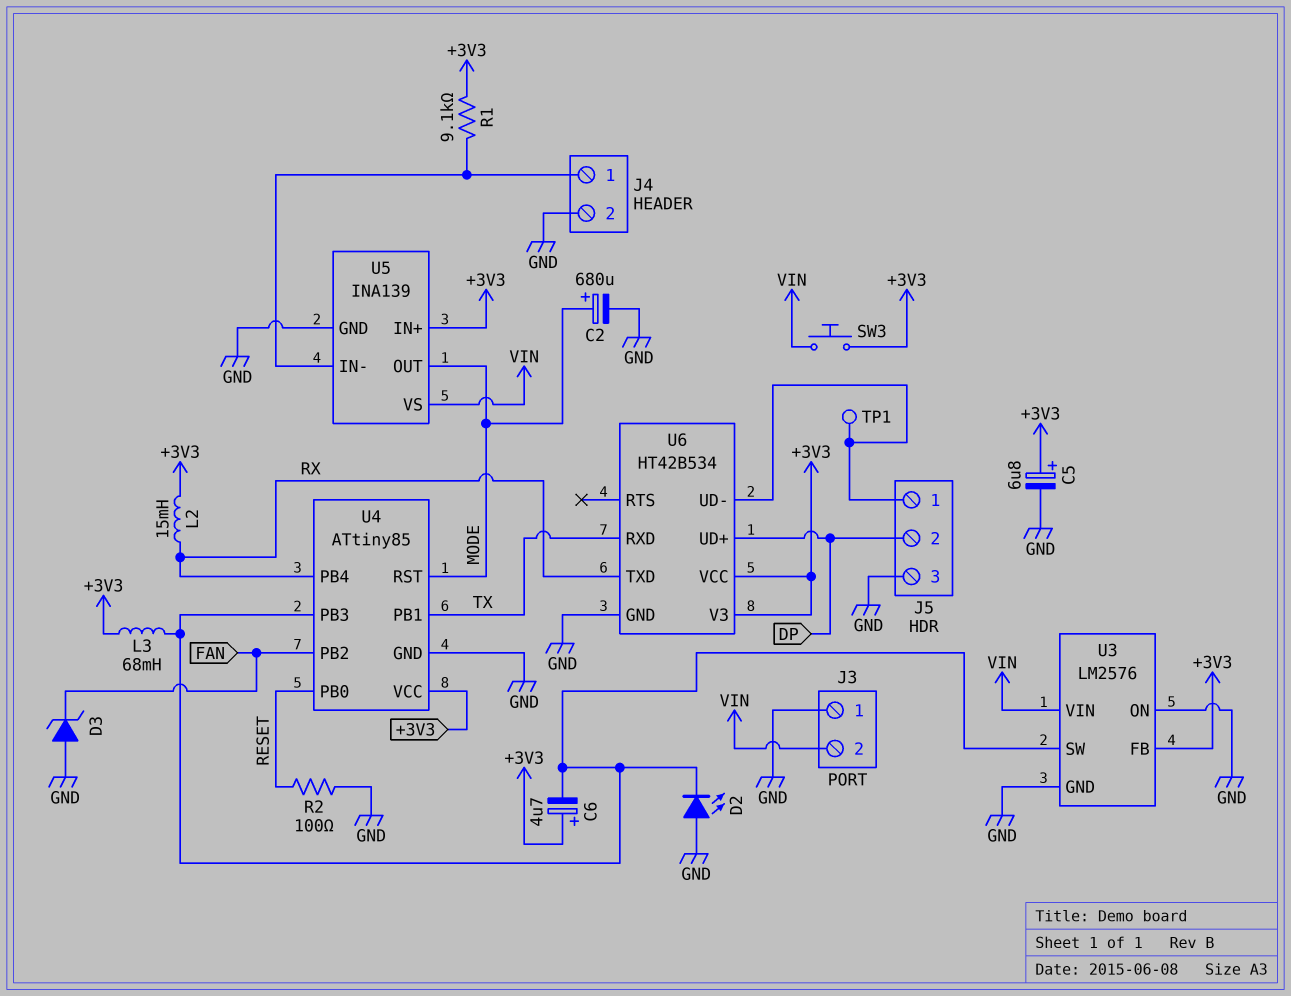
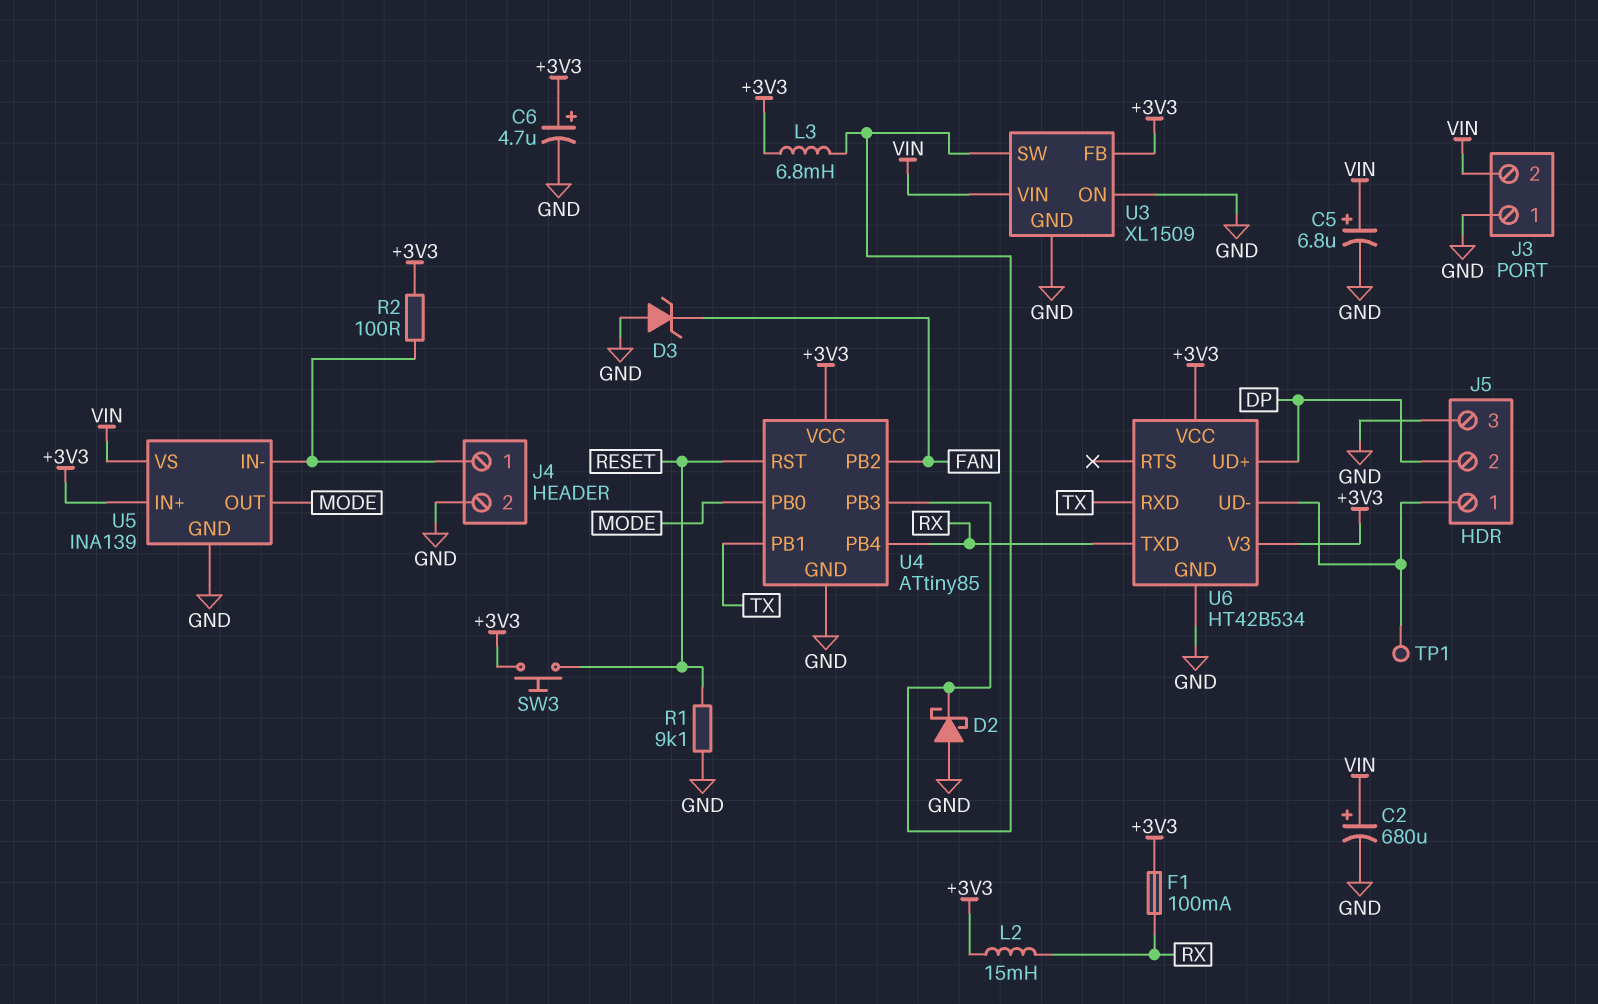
C2: 680uF (plus MODE, minus GND) -> 680uF (plus VIN, minus GND)
C5: 6.8uF (plus +3V3, minus GND) -> 6.8uF (plus VIN, minus GND)
C6: 4.7uF (plus +3V3, minus U3/SW) -> 4.7uF (plus +3V3, minus GND)
D2: LED (A GND, K U3/SW) -> schottky (A GND, K U3/SW)
F1: none -> 100mA (+3V3, RX)
L3: 68mH (+3V3, U3/SW) -> 6.8mH (+3V3, U3/SW)
R1: 9.1k (+3V3, J4/1) -> 9.1k (GND, RESET)
R2: 100 (GND, RESET) -> 100 (+3V3, J4/1)
SW3: button (+3V3, VIN) -> button (+3V3, RESET)
U3: LM2576 -> XL1509
U4 pin PB0: RESET -> MODE
U4 pin RST: MODE -> RESET

